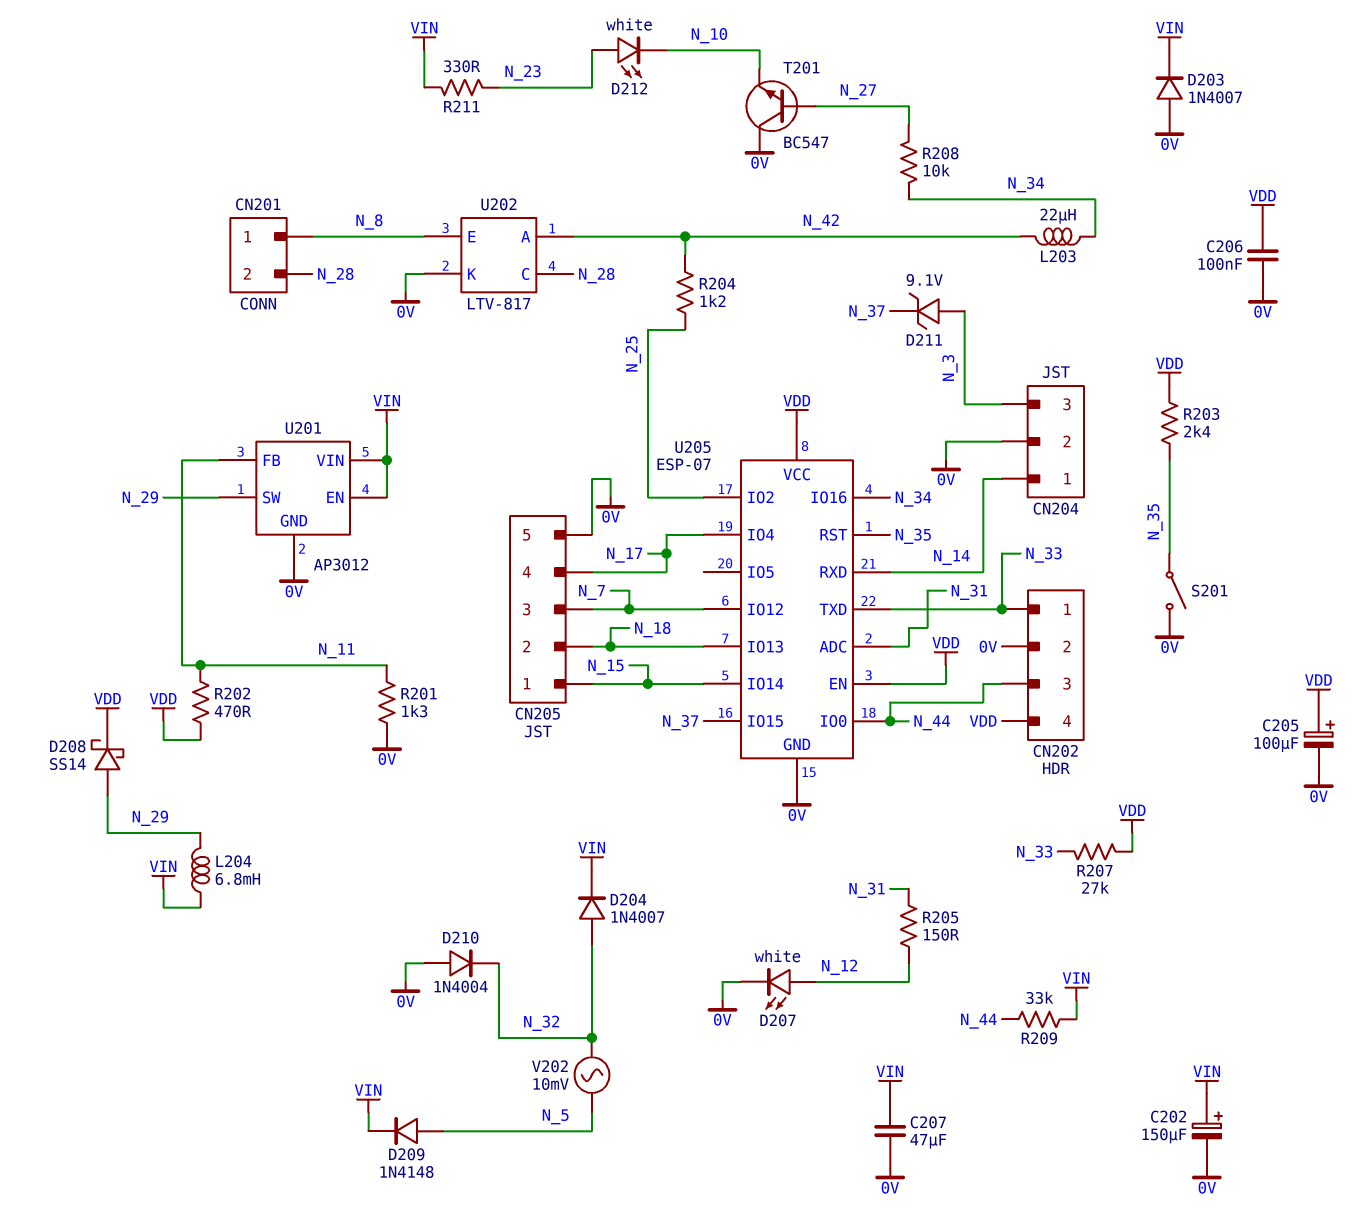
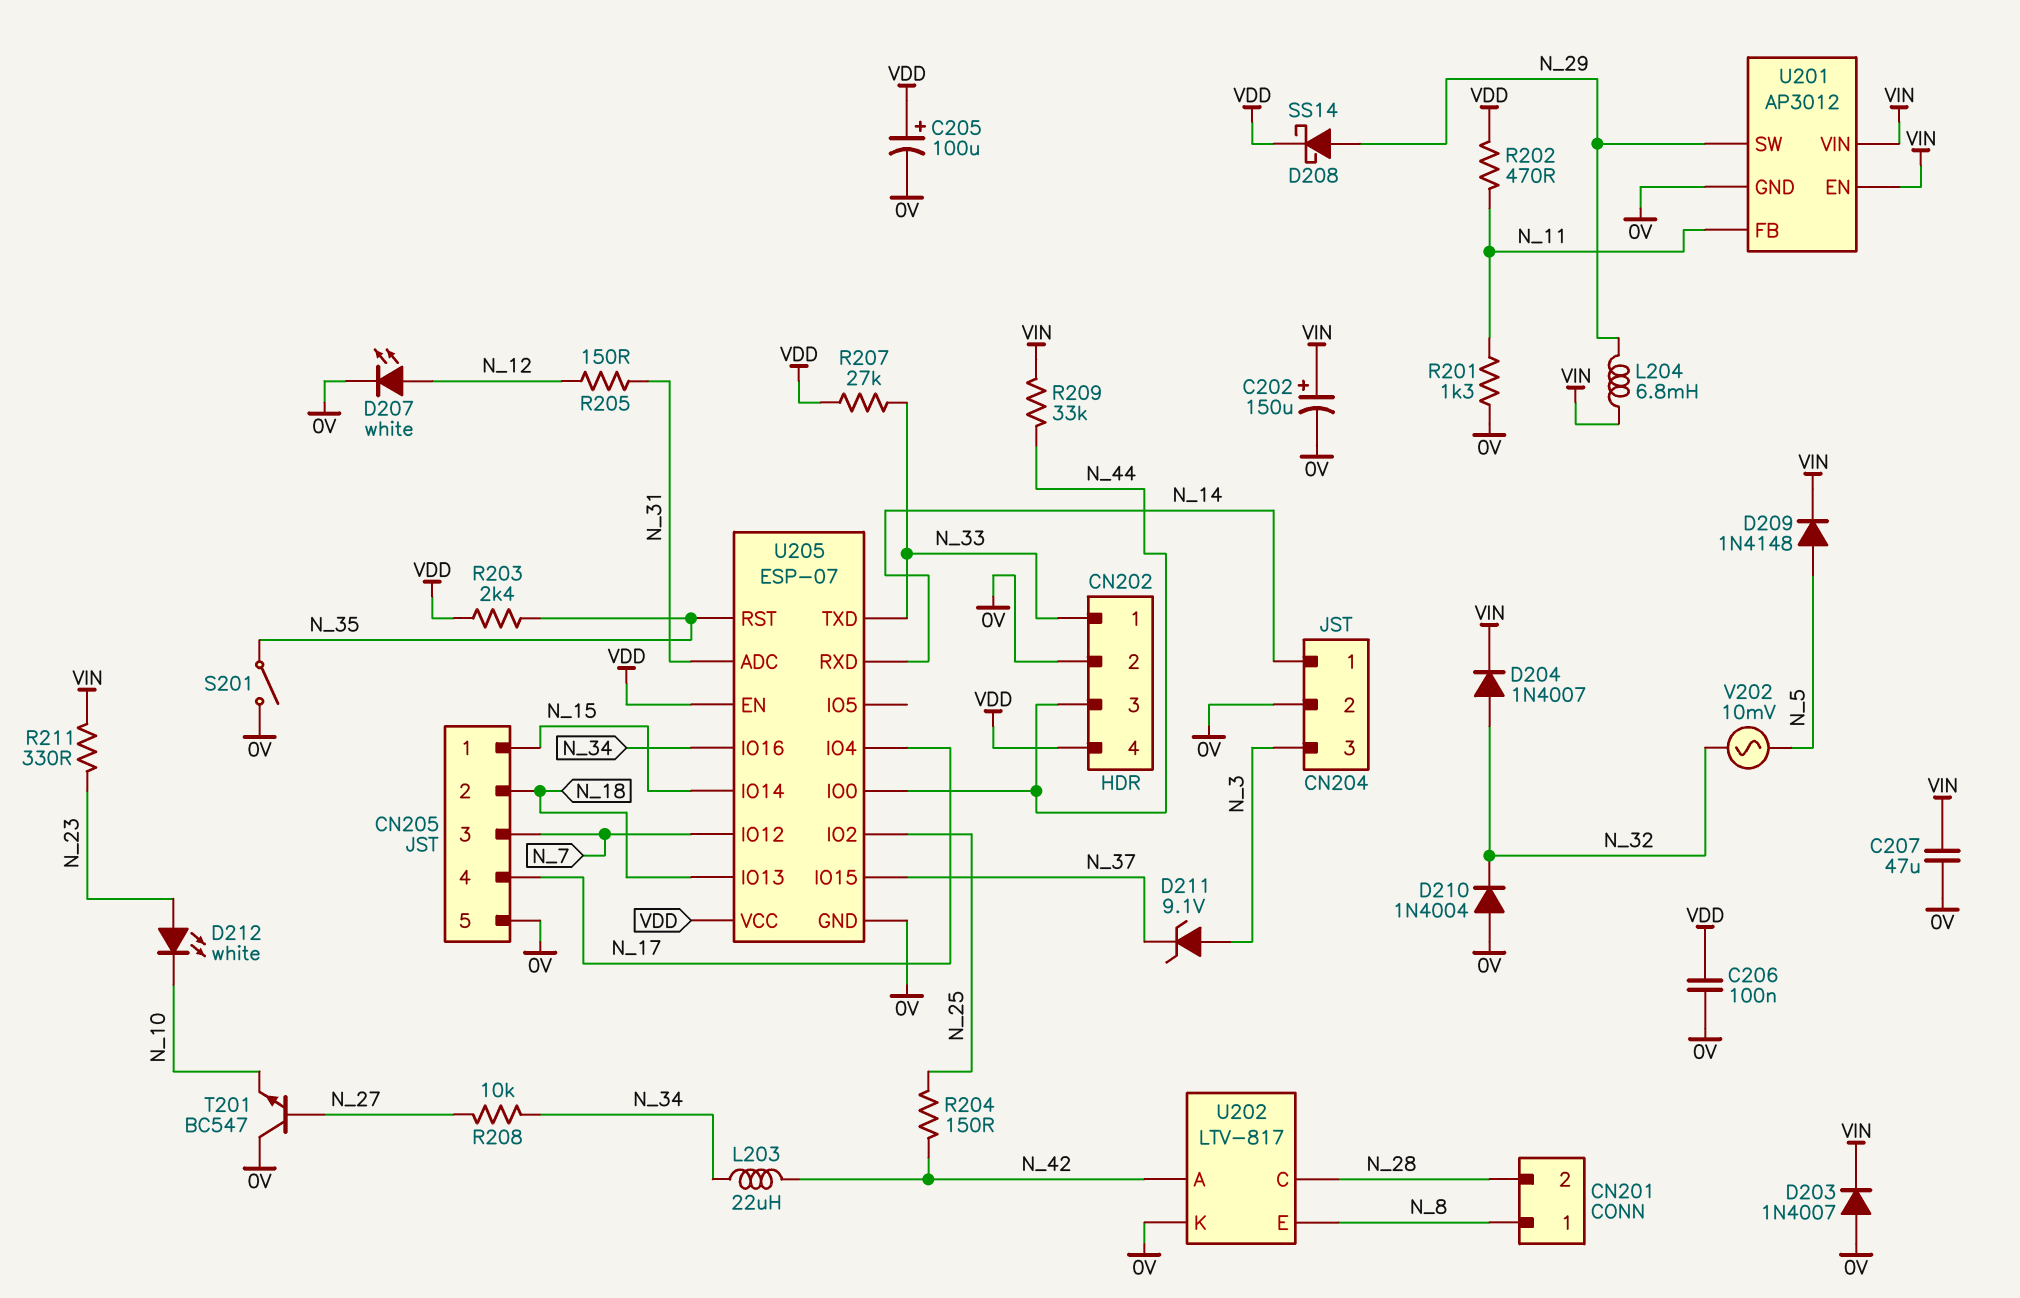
R204: 1.2k (N_25, N_42) -> 150 (N_25, N_42)

